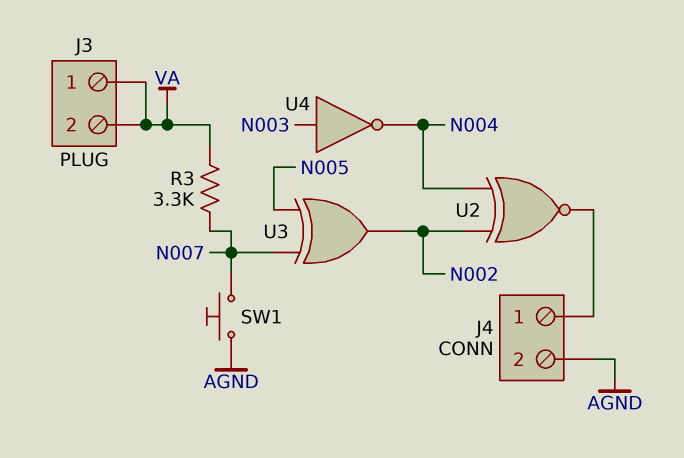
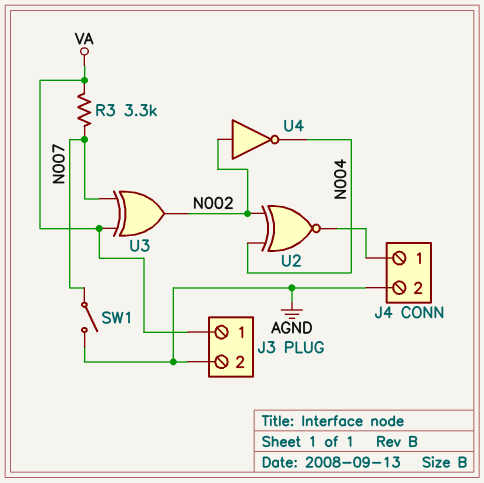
J3 pin 2: VA -> AGND
SW1: button (AGND, N007) -> switch (AGND, N007)
U3: XOR (in N005, in N007, out N002) -> XOR (in N007, in VA, out N002)
U4: NOT (in N003, out N004) -> NOT (in N002, out N004)

